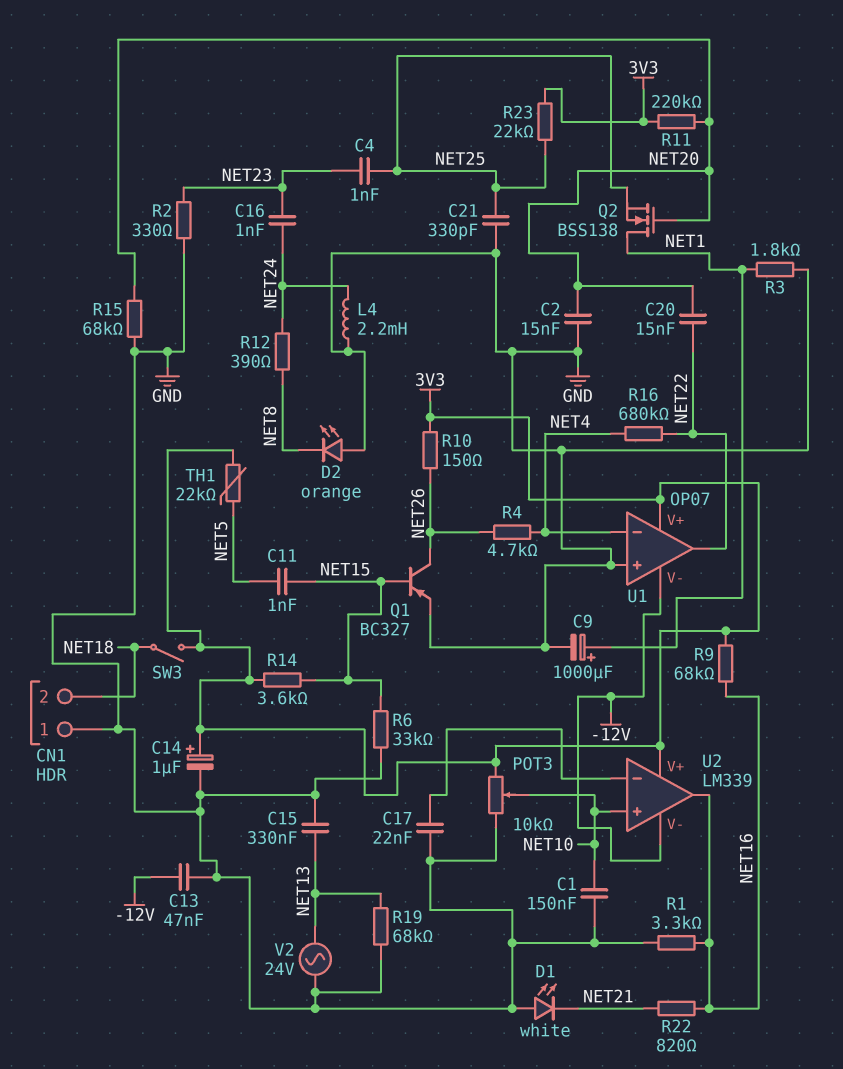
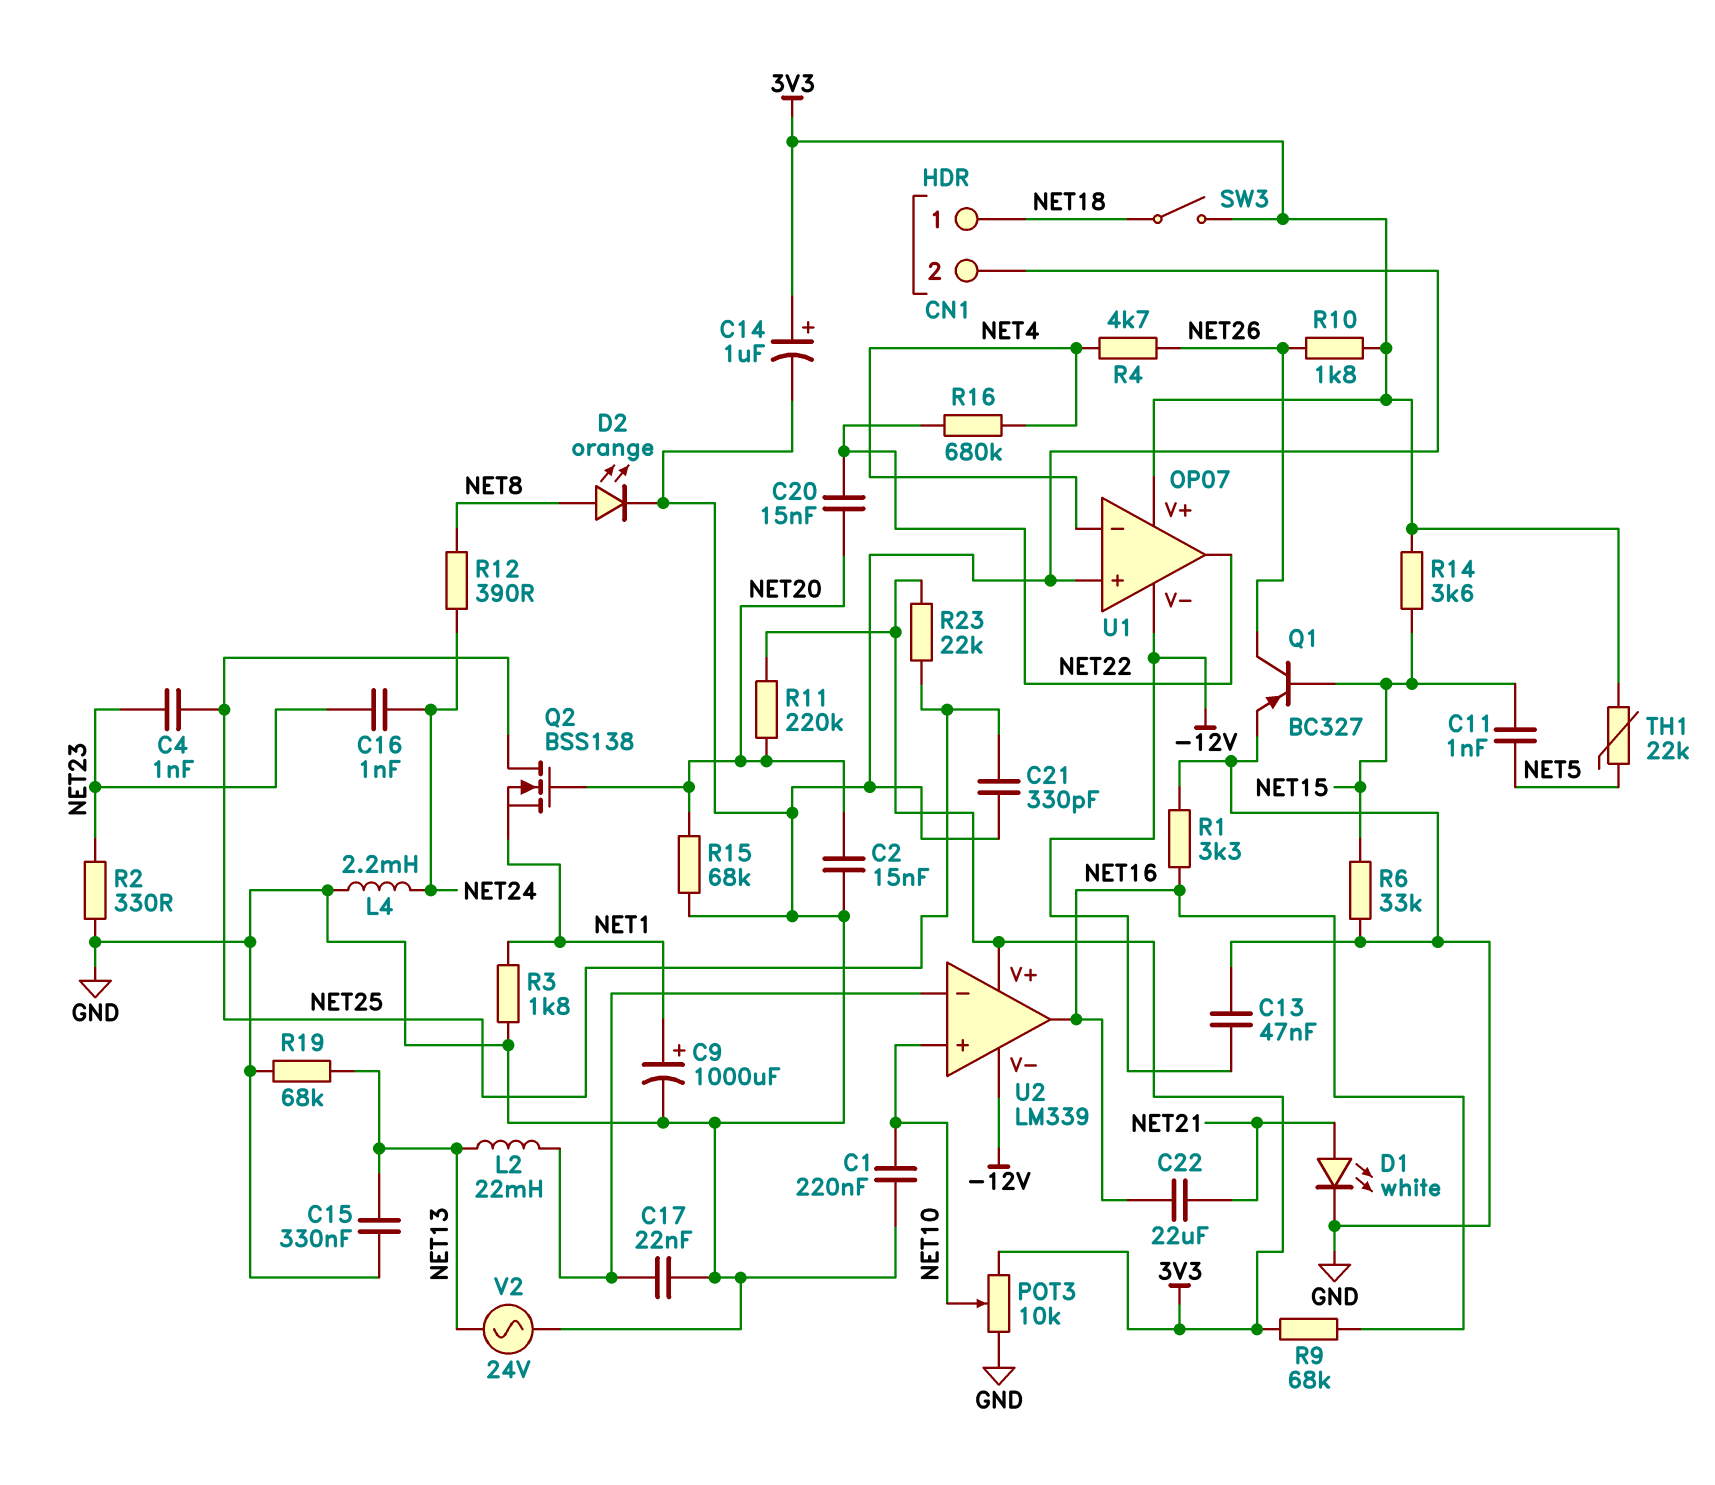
C1: 150nF (GND, NET10) -> 220nF (GND, NET10)
C22: none -> 22uF (NET16, NET21)
CN1 pin 1: GND -> NET18
CN1 pin 2: NET18 -> GND
D1: LED white (A GND, K NET21) -> LED white (A NET21, K GND)
D2: LED orange (A GND, K NET8) -> LED orange (A NET8, K GND)
L2: none -> 22mH (NET13, U2/in-)
Q2: NMOS BSS138 (G NET20, D NET1, S NET25) -> NMOS BSS138 (G NET20, D NET25, S NET1)
R10: 150 (3V3, NET26) -> 1.8k (3V3, NET26)
R22: 820 (NET16, NET21) -> none

